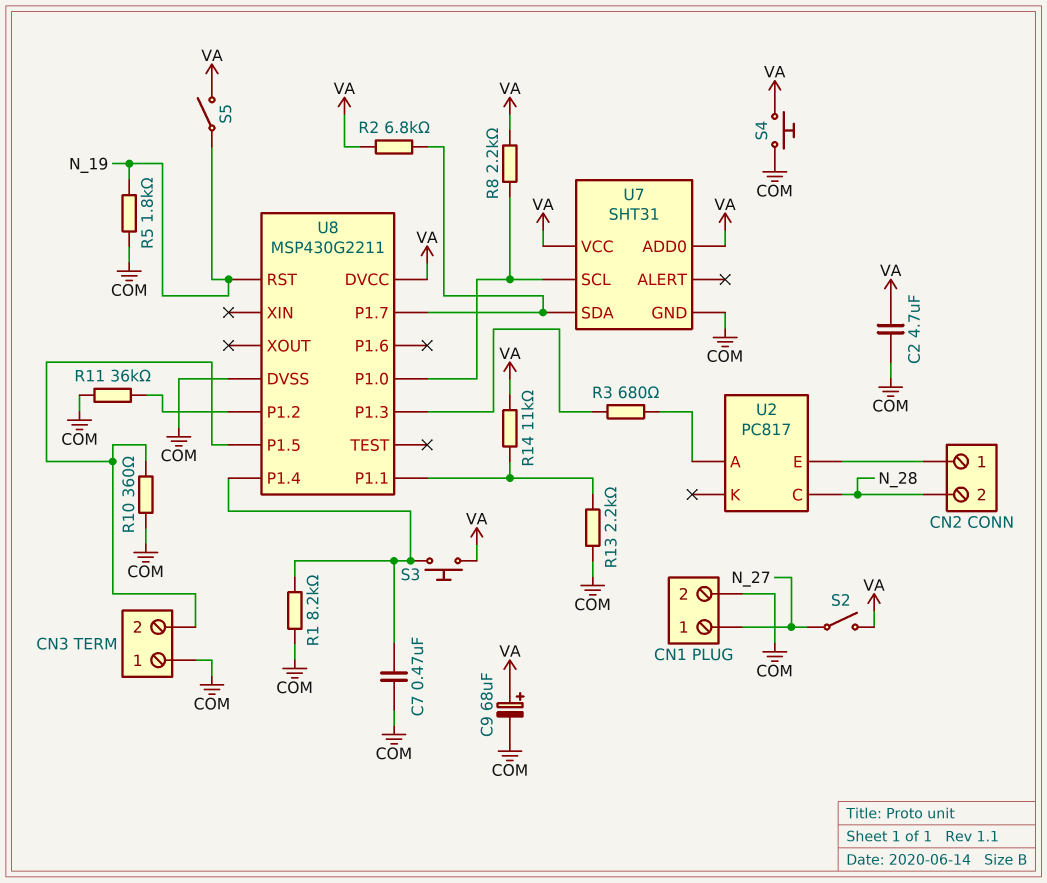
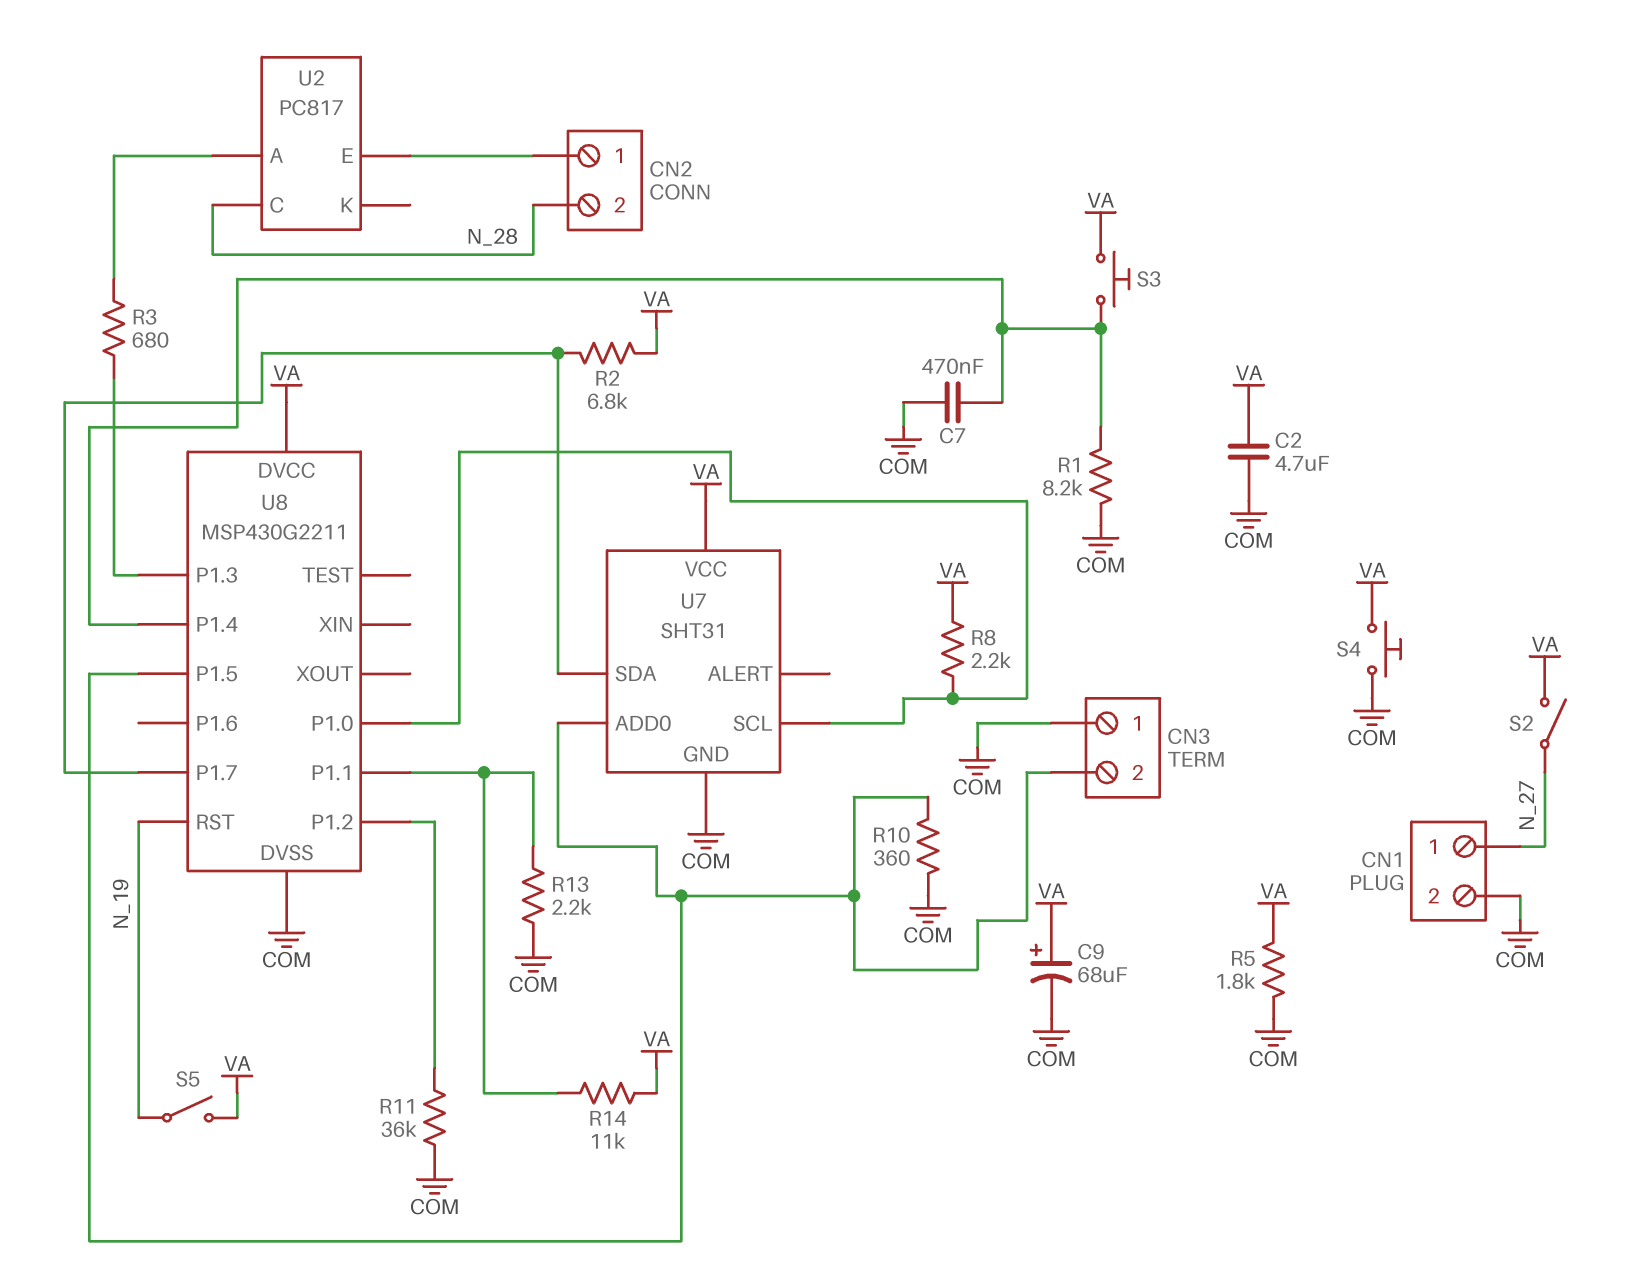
R5: 1.8k (COM, N_19) -> 1.8k (COM, VA)
U7 pin ADD0: VA -> CN3/2

